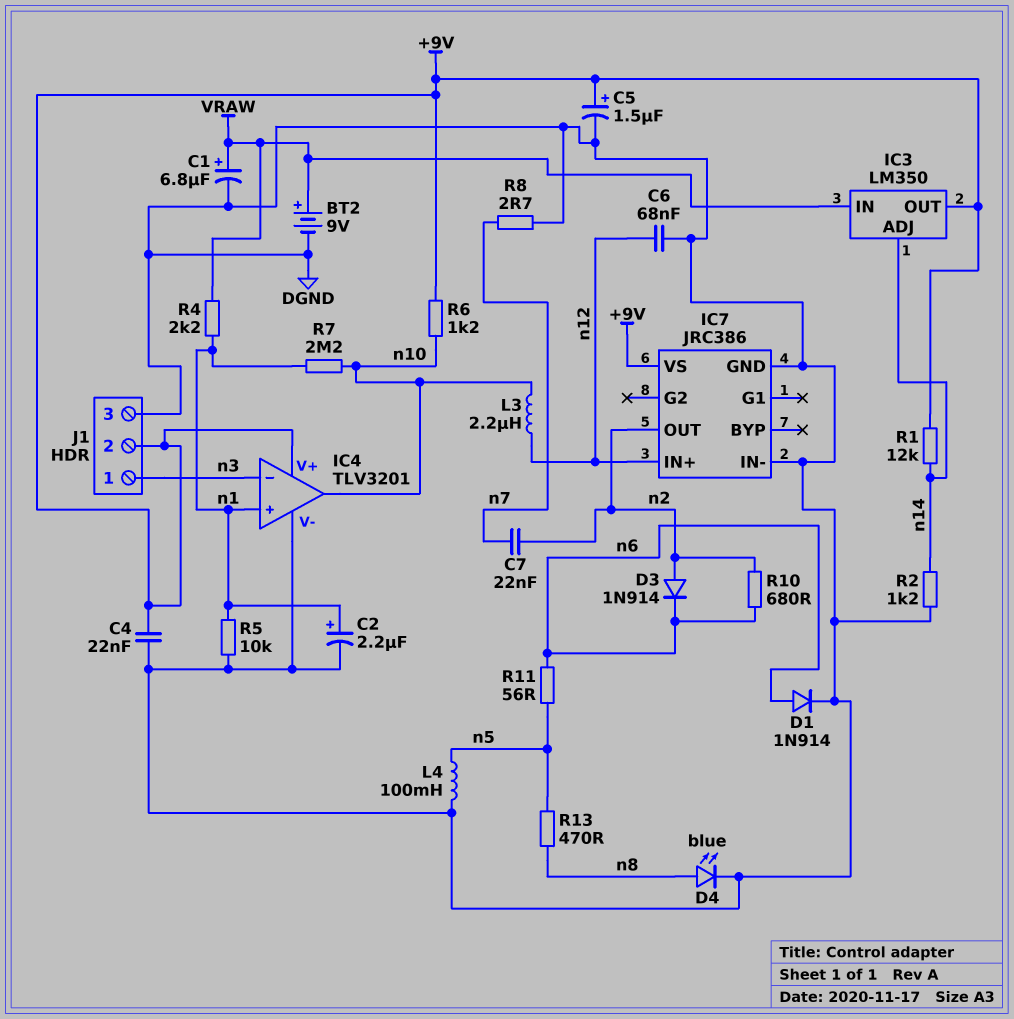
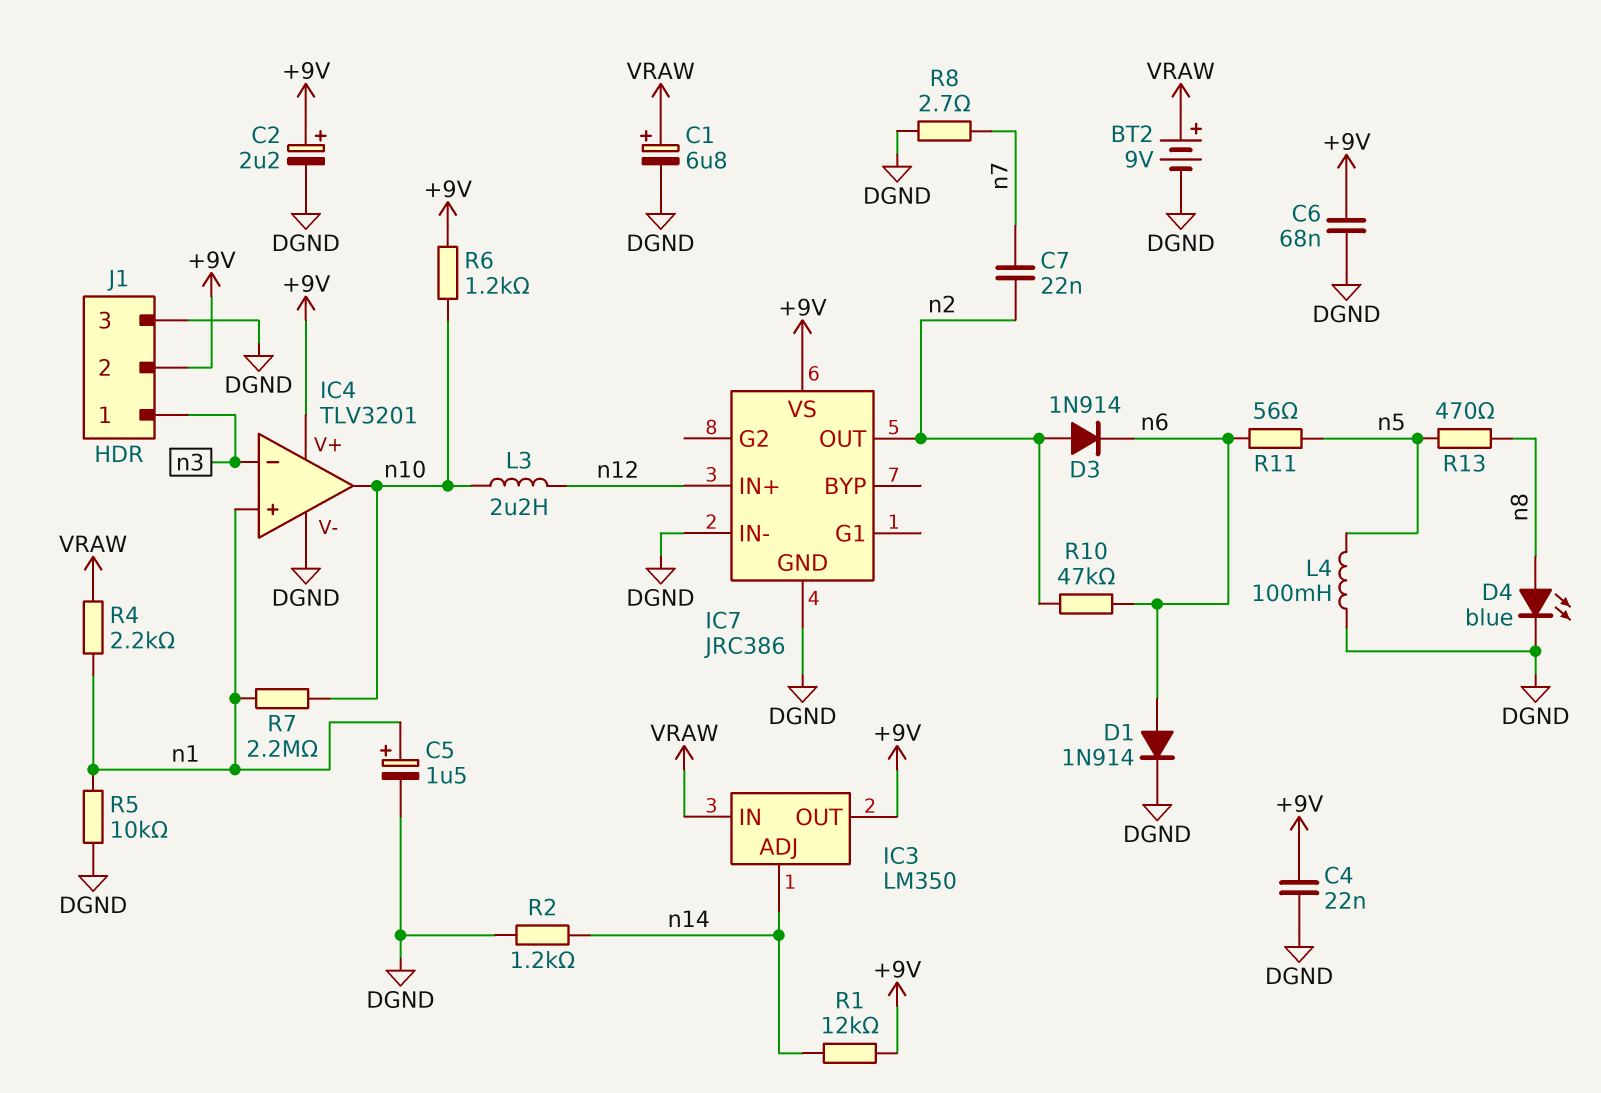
C2: 2.2uF (plus n1, minus DGND) -> 2.2uF (plus +9V, minus DGND)
C5: 1.5uF (plus +9V, minus DGND) -> 1.5uF (plus n1, minus DGND)
C6: 68nF (DGND, n12) -> 68nF (+9V, DGND)
R10: 680 (n2, n6) -> 47k (n2, n6)

